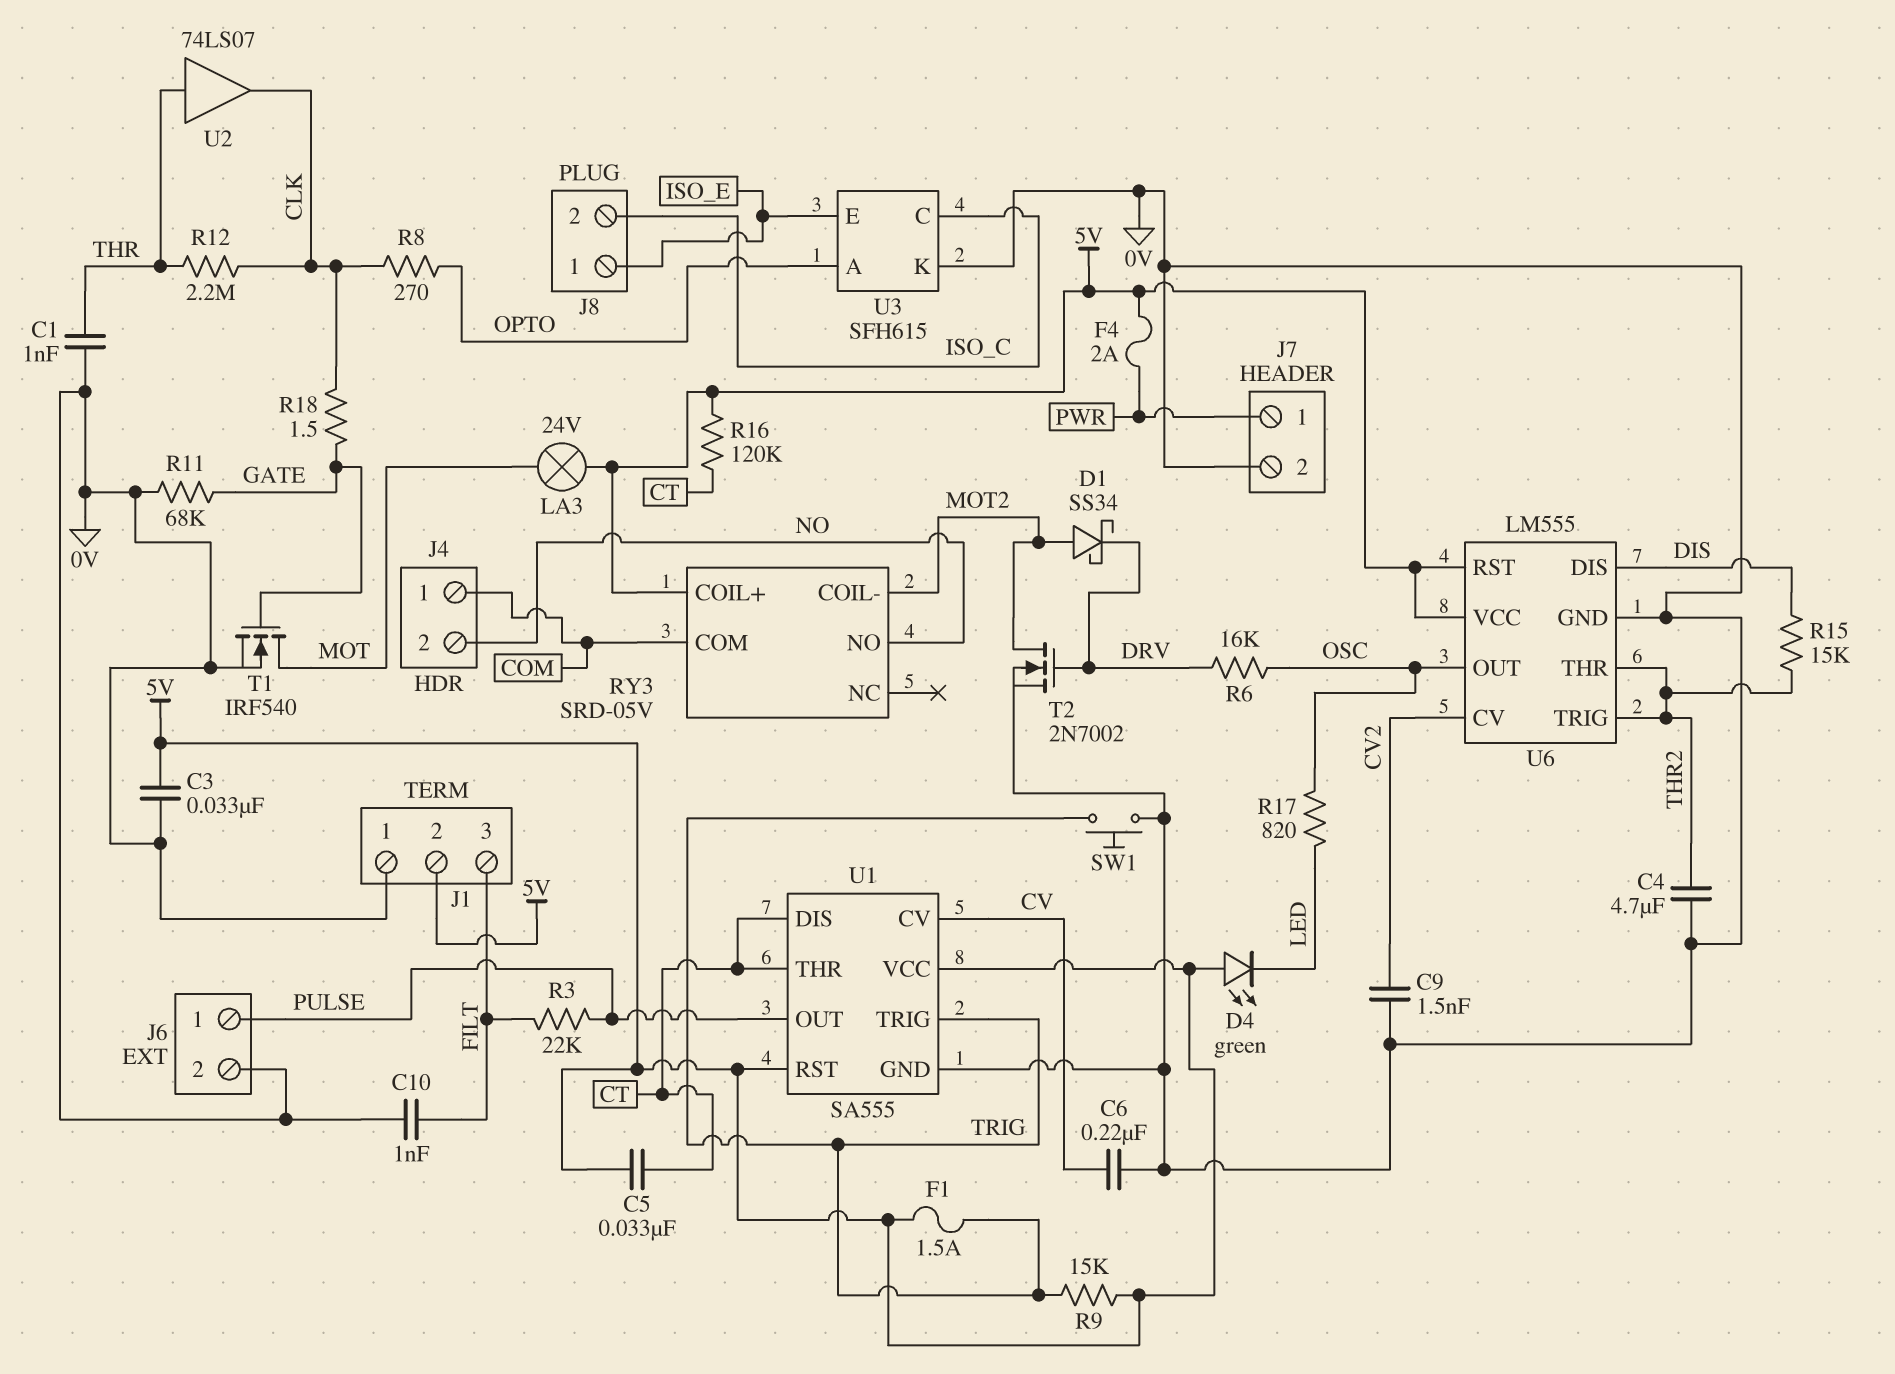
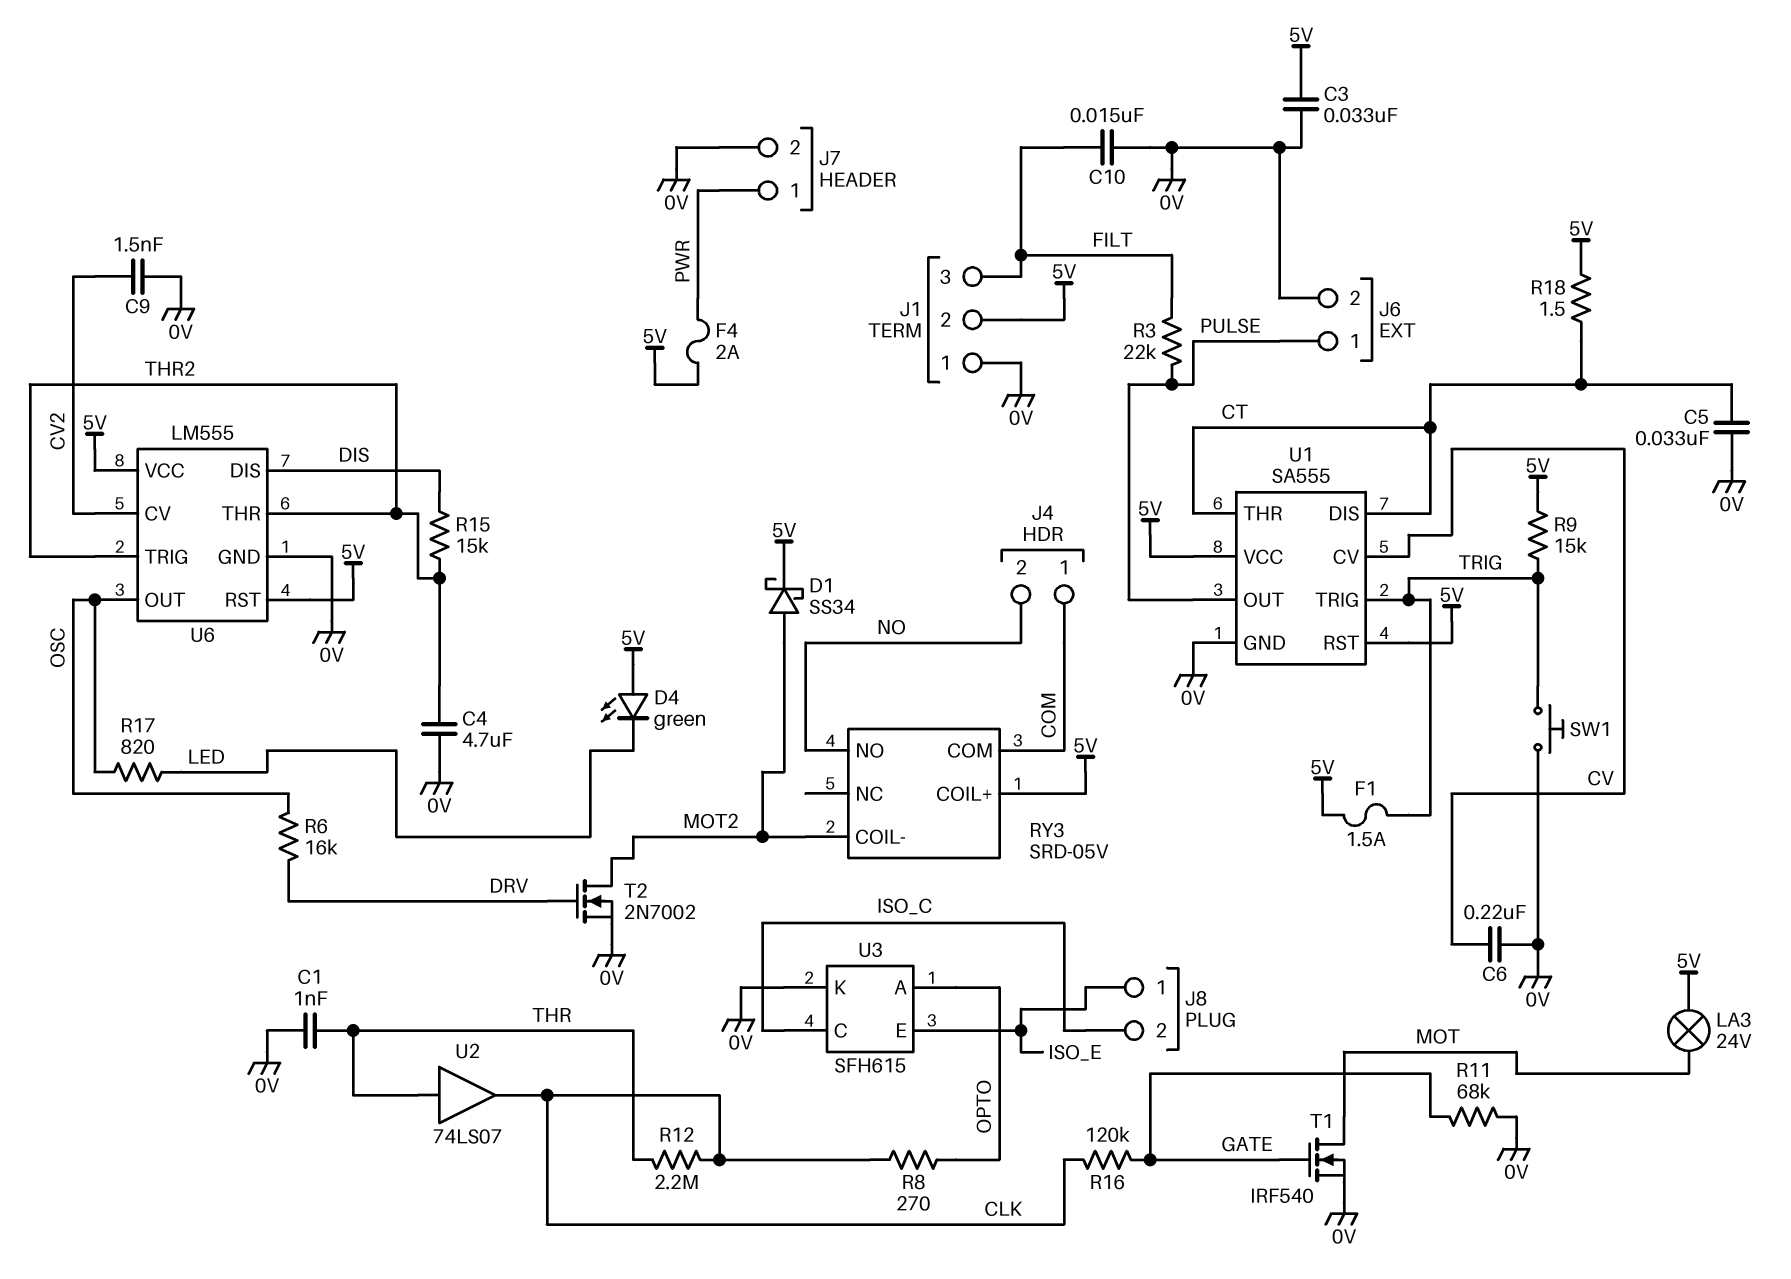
C5: 33nF (5V, CT) -> 33nF (0V, CT)
C10: 1nF (0V, FILT) -> 15nF (0V, FILT)
D1: schottky SS34 (A MOT2, K DRV) -> schottky SS34 (A MOT2, K 5V)
R16: 120k (5V, CT) -> 120k (CLK, GATE)
R18: 1.5 (CLK, GATE) -> 1.5 (5V, CT)

